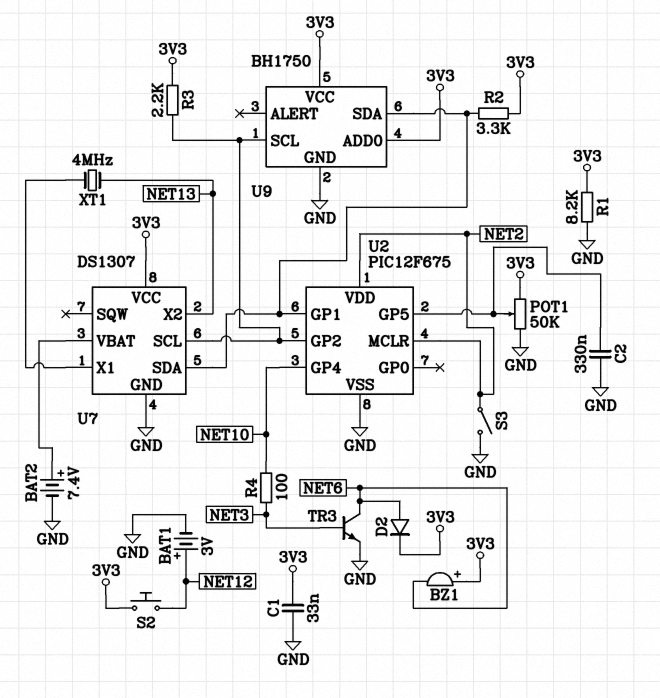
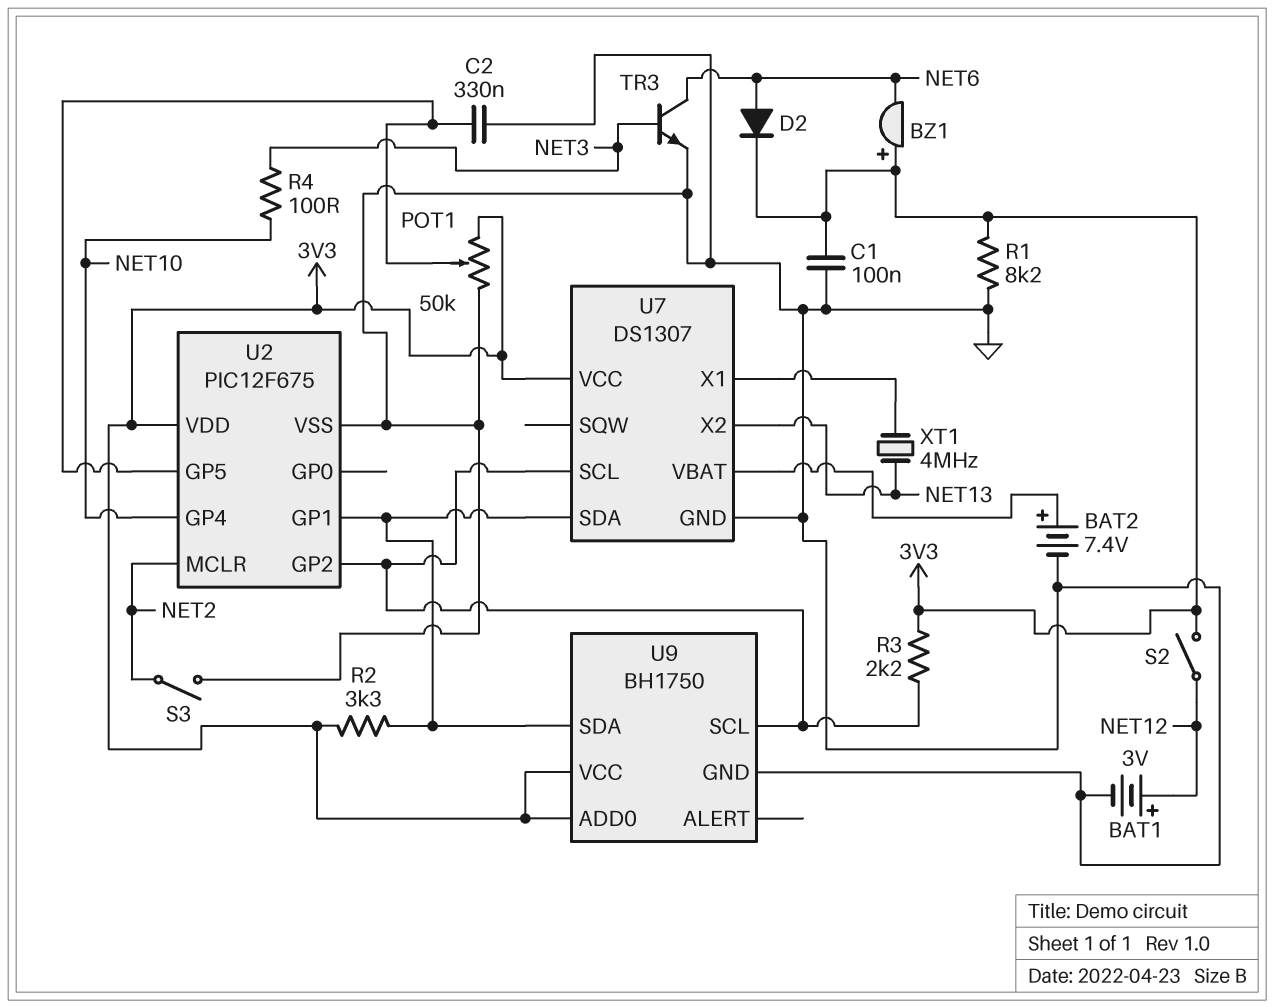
C1: 33nF (3V3, GND) -> 100nF (3V3, GND)
S2: button (3V3, NET12) -> switch (3V3, NET12)
U2 pin VDD: NET2 -> 3V3

